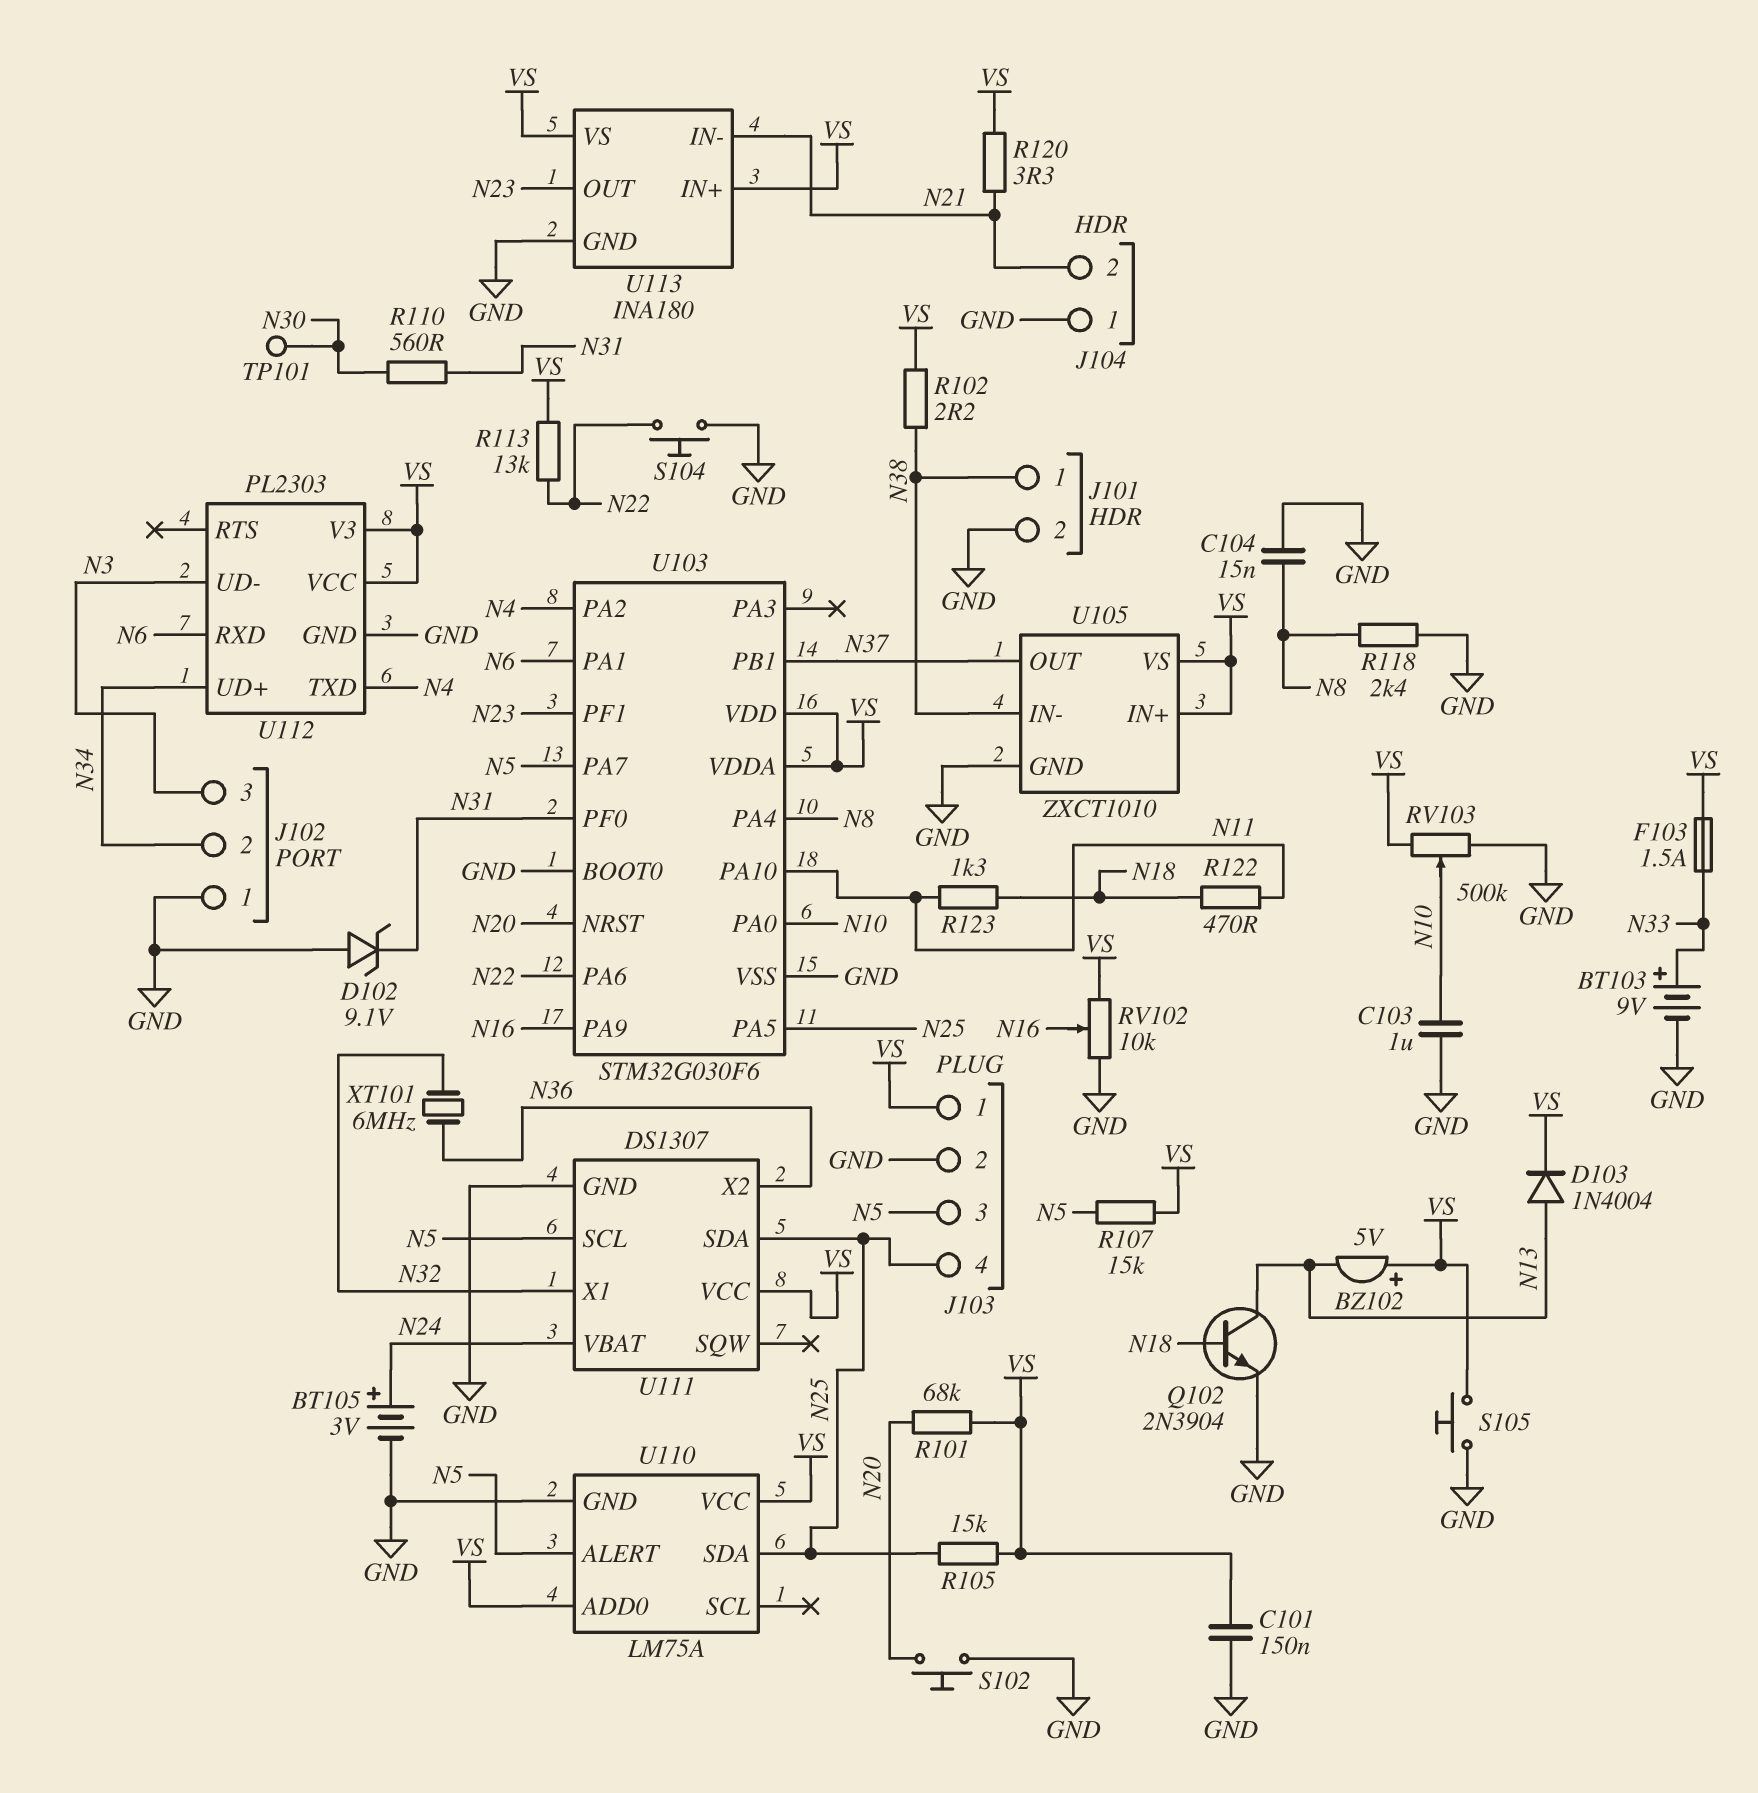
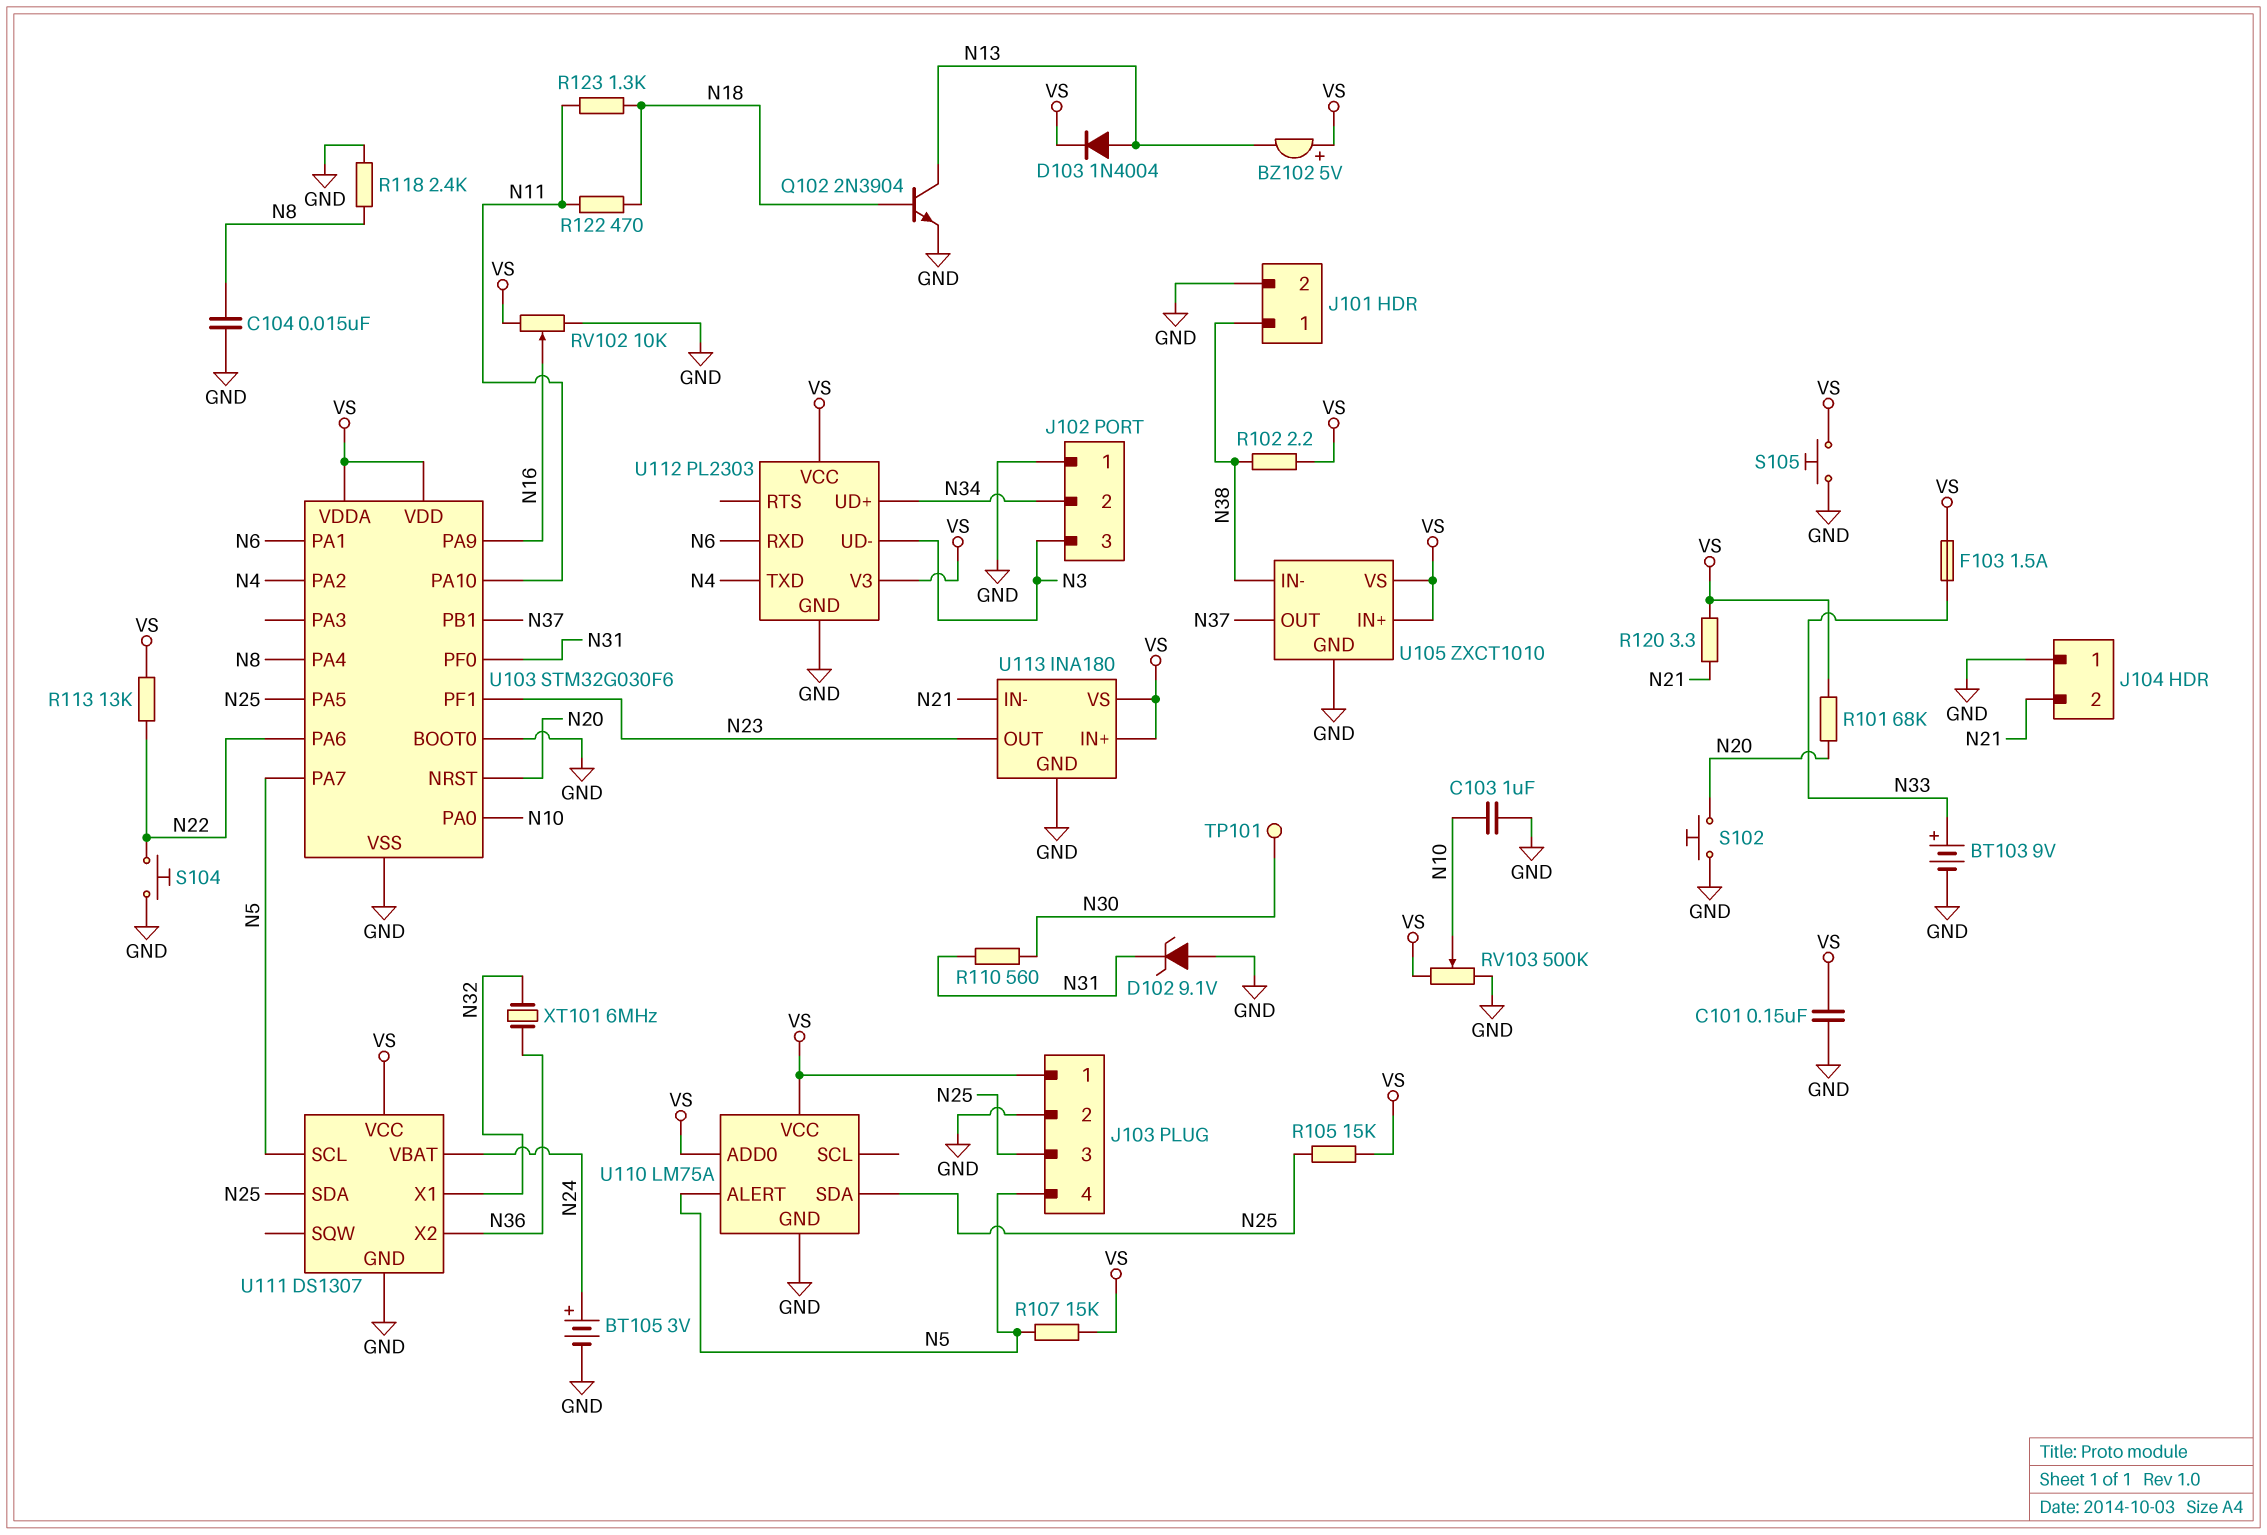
J103 pin 3: N5 -> N25
J103 pin 4: N25 -> N5

